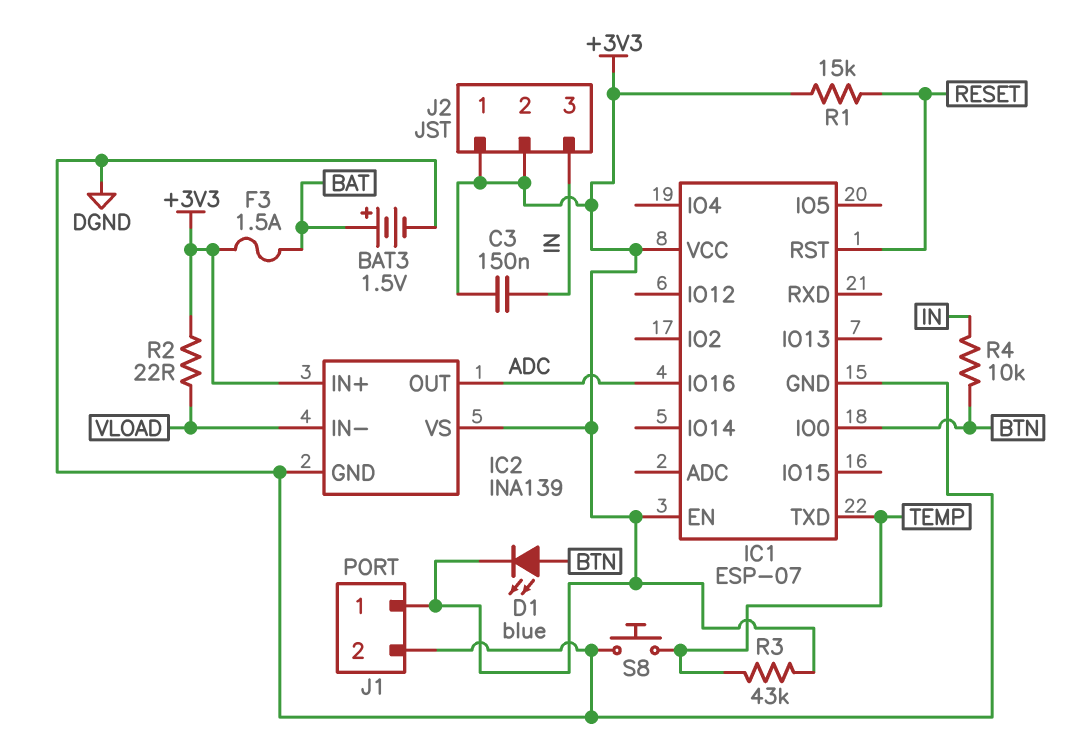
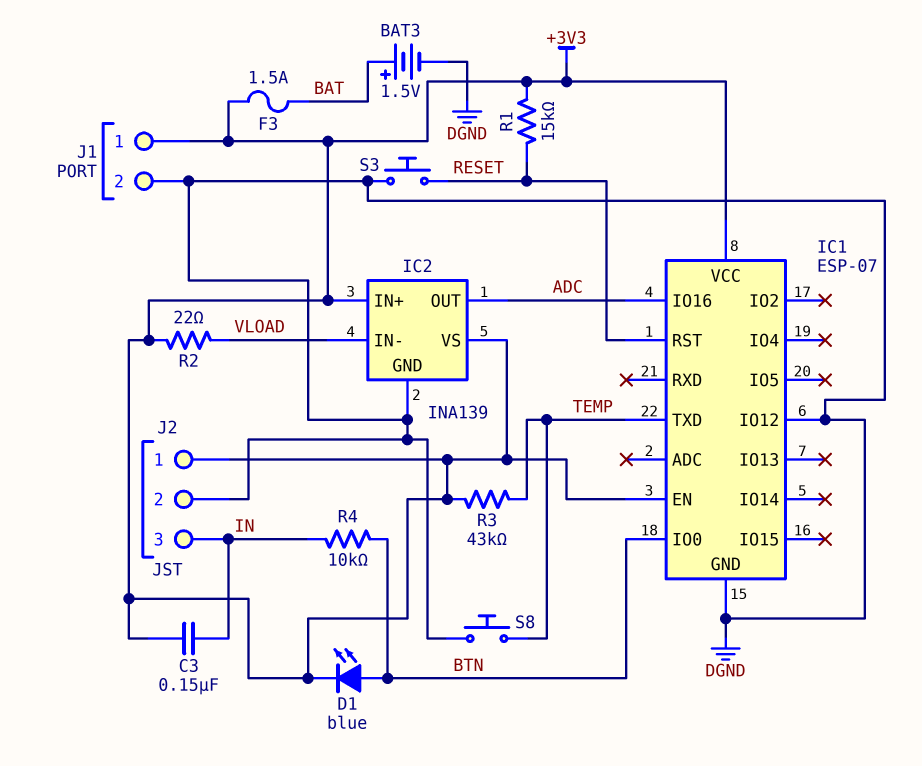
IC1 pin IO12: none -> DGND
J2 pin 2: +3V3 -> DGND
S3: none -> button (DGND, RESET)

